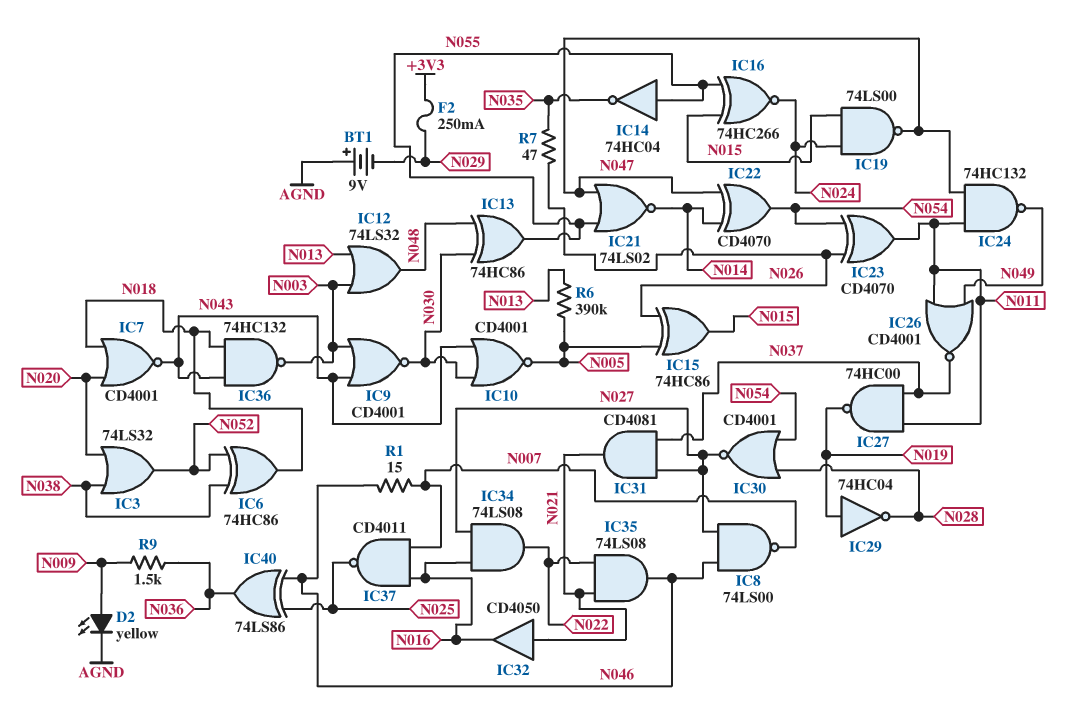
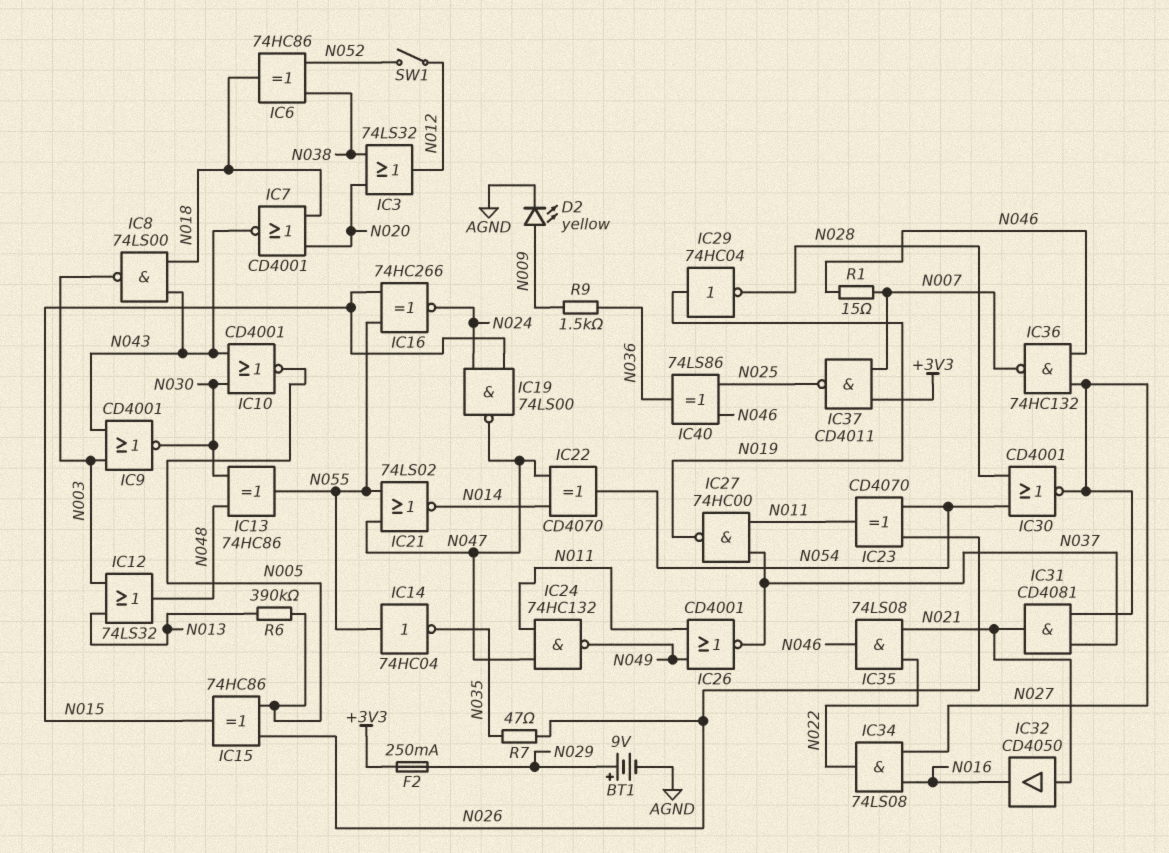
BT1: 9V (plus AGND, minus N029) -> 9V (plus N029, minus AGND)
IC3: OR 74LS32 (in N020, in N038, out N052) -> OR 74LS32 (in N020, in N038, out N012)
IC8: NAND 74LS00 (in N027, in N046, out N007) -> NAND 74LS00 (in N018, in N043, out N003)
IC36: NAND 74HC132 (in N018, in N043, out N003) -> NAND 74HC132 (in N027, in N046, out N007)
IC37: NAND CD4011 (in N007, in N016, out N025) -> NAND CD4011 (in +3V3, in N007, out N025)
SW1: none -> switch (N012, N052)

